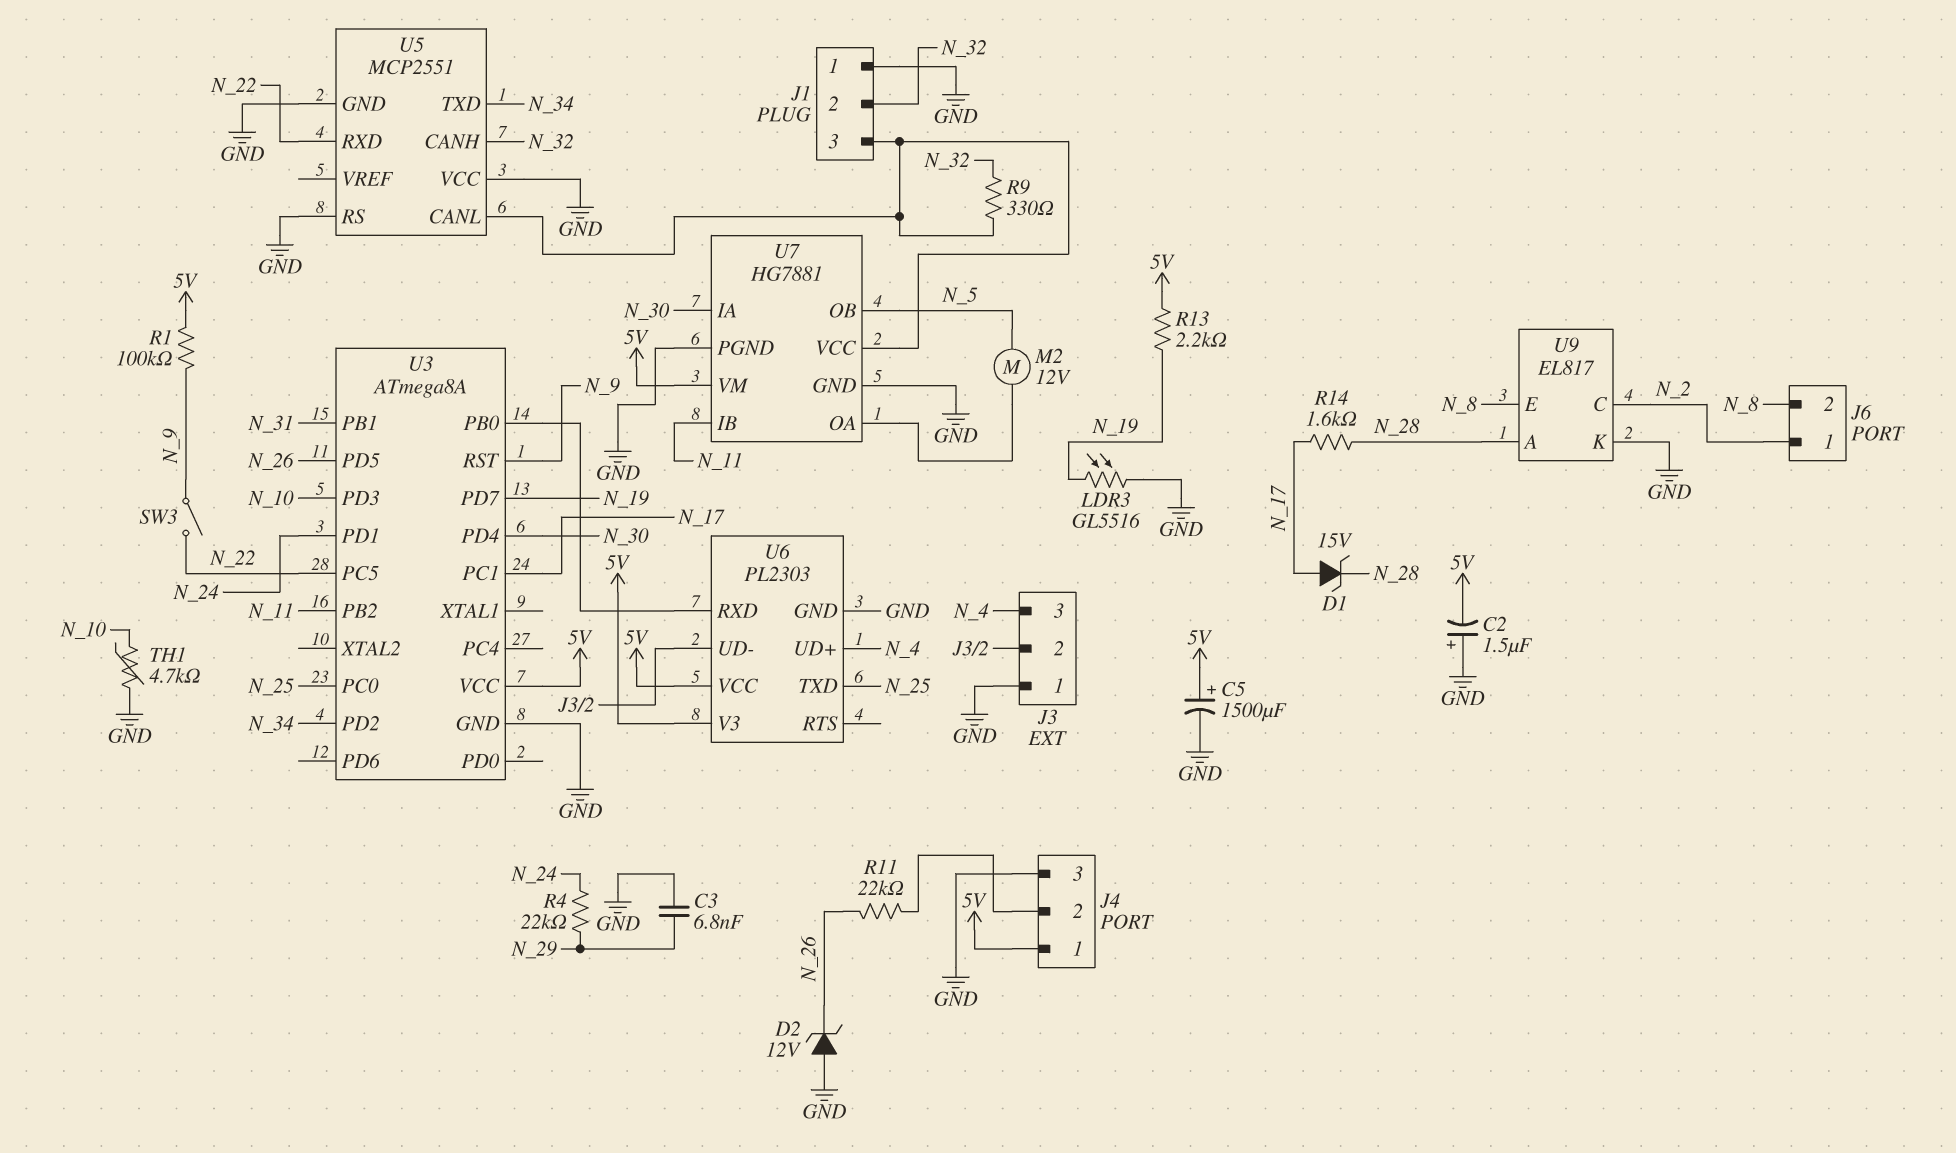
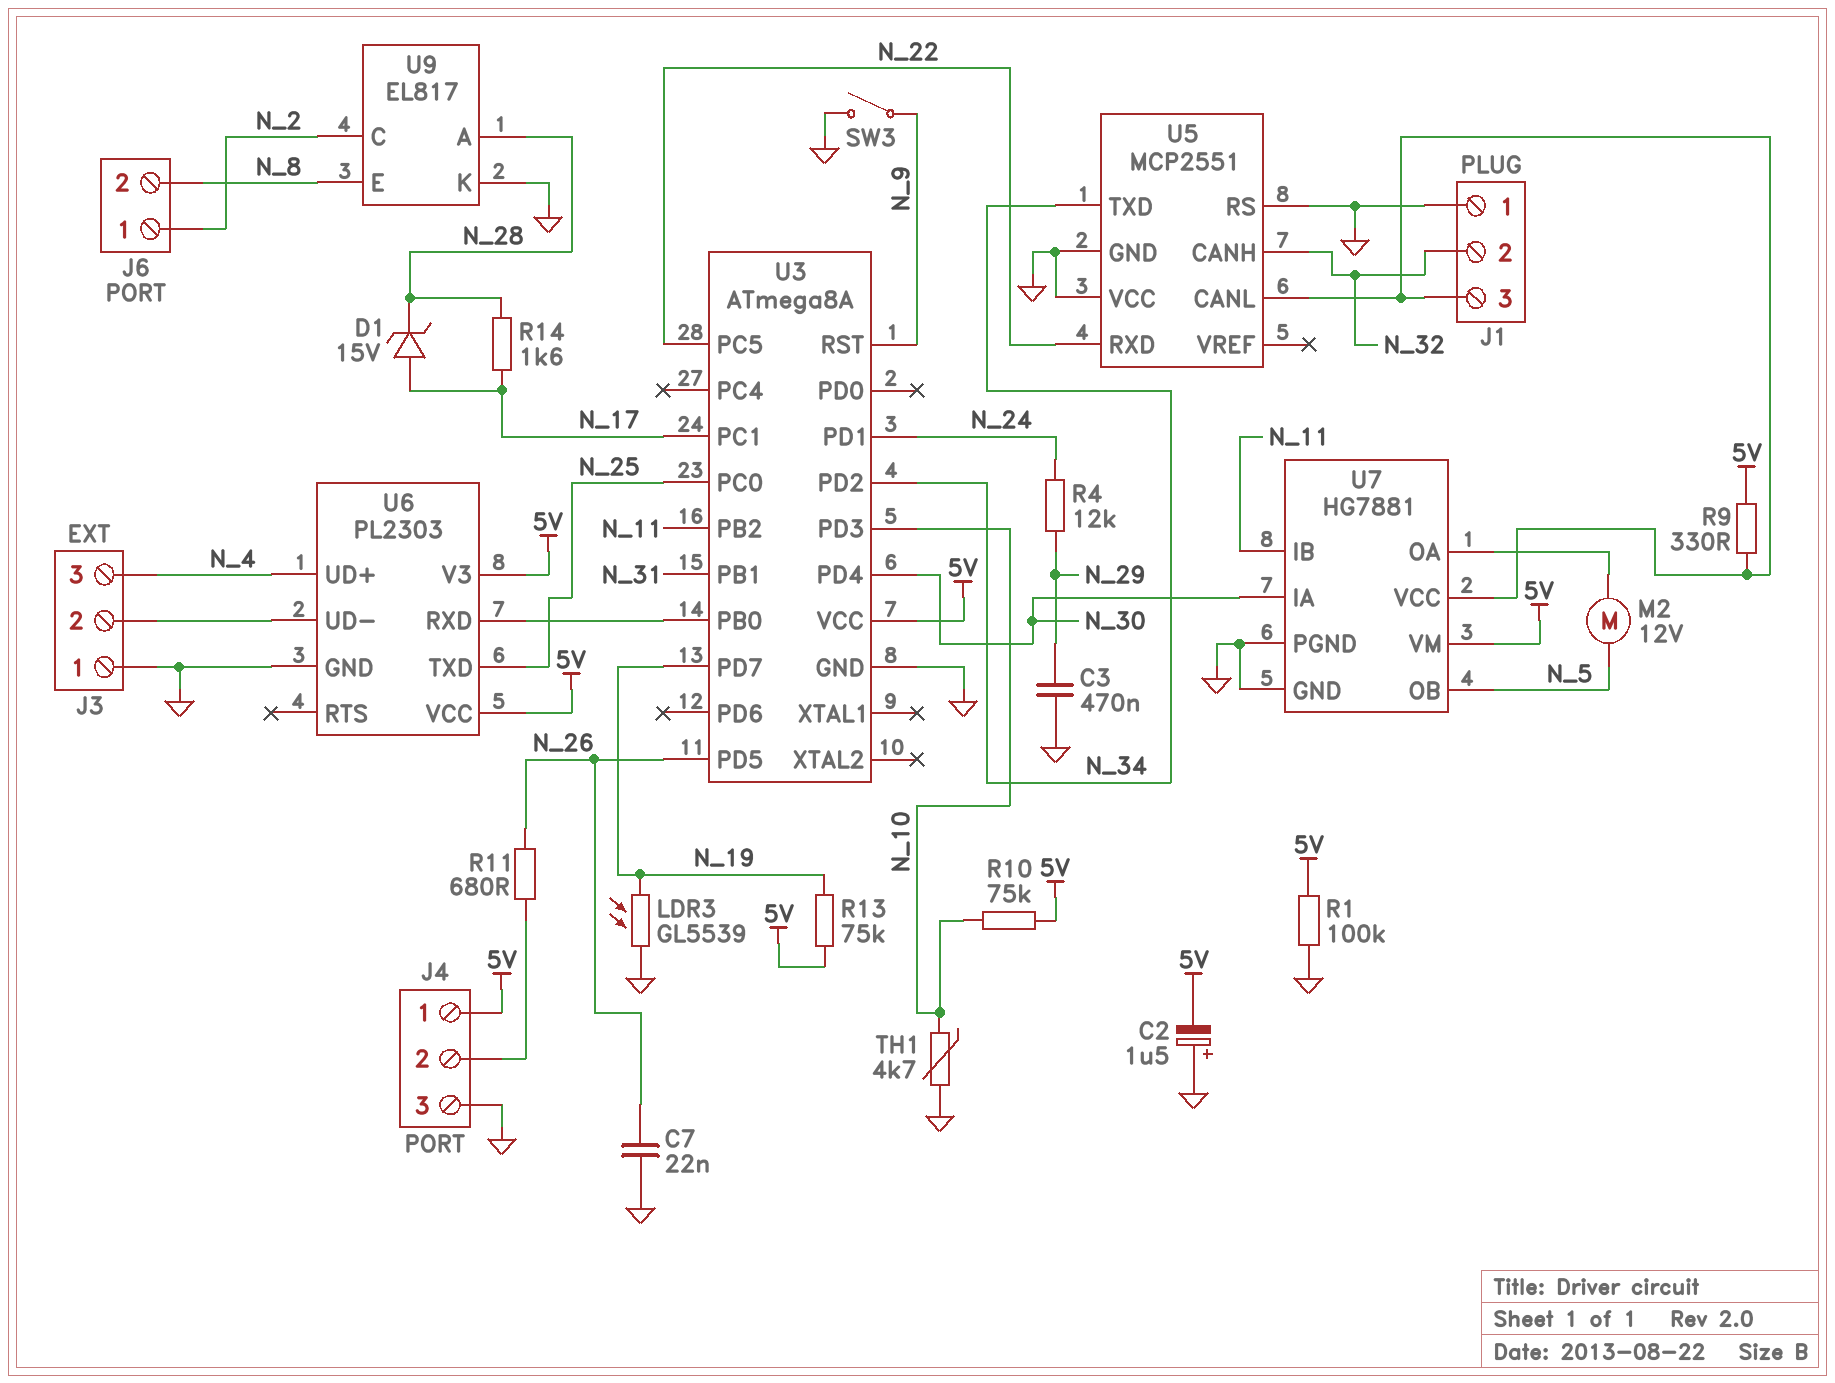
C3: 6.8nF (GND, N_29) -> 470nF (GND, N_29)
C5: 1500uF (plus 5V, minus GND) -> none
C7: none -> 22nF (GND, N_26)
D2: zener 12V (A GND, K N_26) -> none
LDR3: GL5516 (GND, N_19) -> GL5539 (GND, N_19)
R1: 100k (5V, N_9) -> 100k (5V, GND)
R4: 22k (N_24, N_29) -> 12k (N_24, N_29)
R9: 330 (J1/3, N_32) -> 330 (5V, J1/3)
R10: none -> 75k (5V, N_10)
R11: 22k (J4/2, N_26) -> 680 (J4/2, N_26)
R13: 2.2k (5V, N_19) -> 75k (5V, N_19)
SW3: switch (N_9, N_22) -> switch (GND, N_9)

